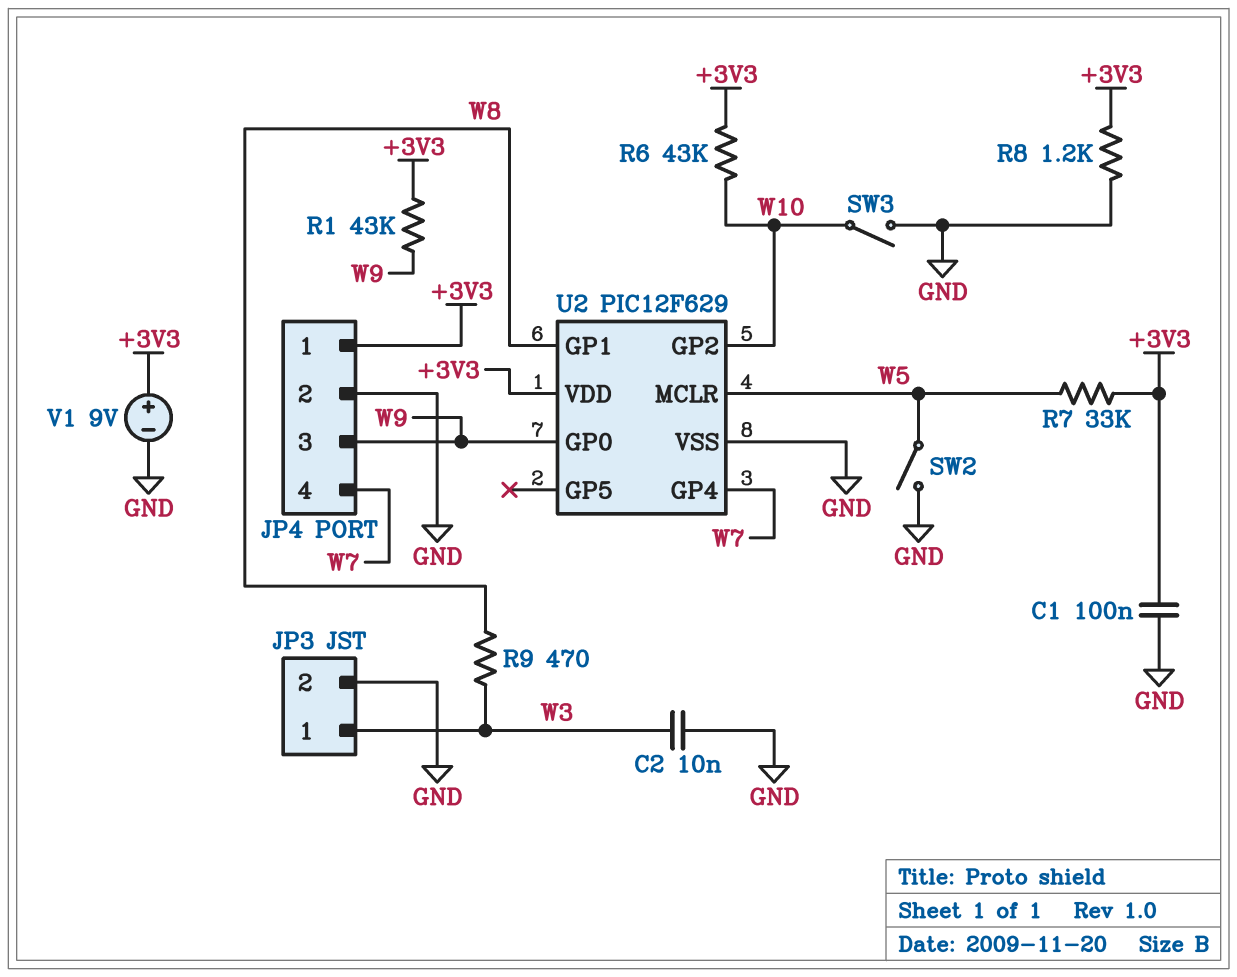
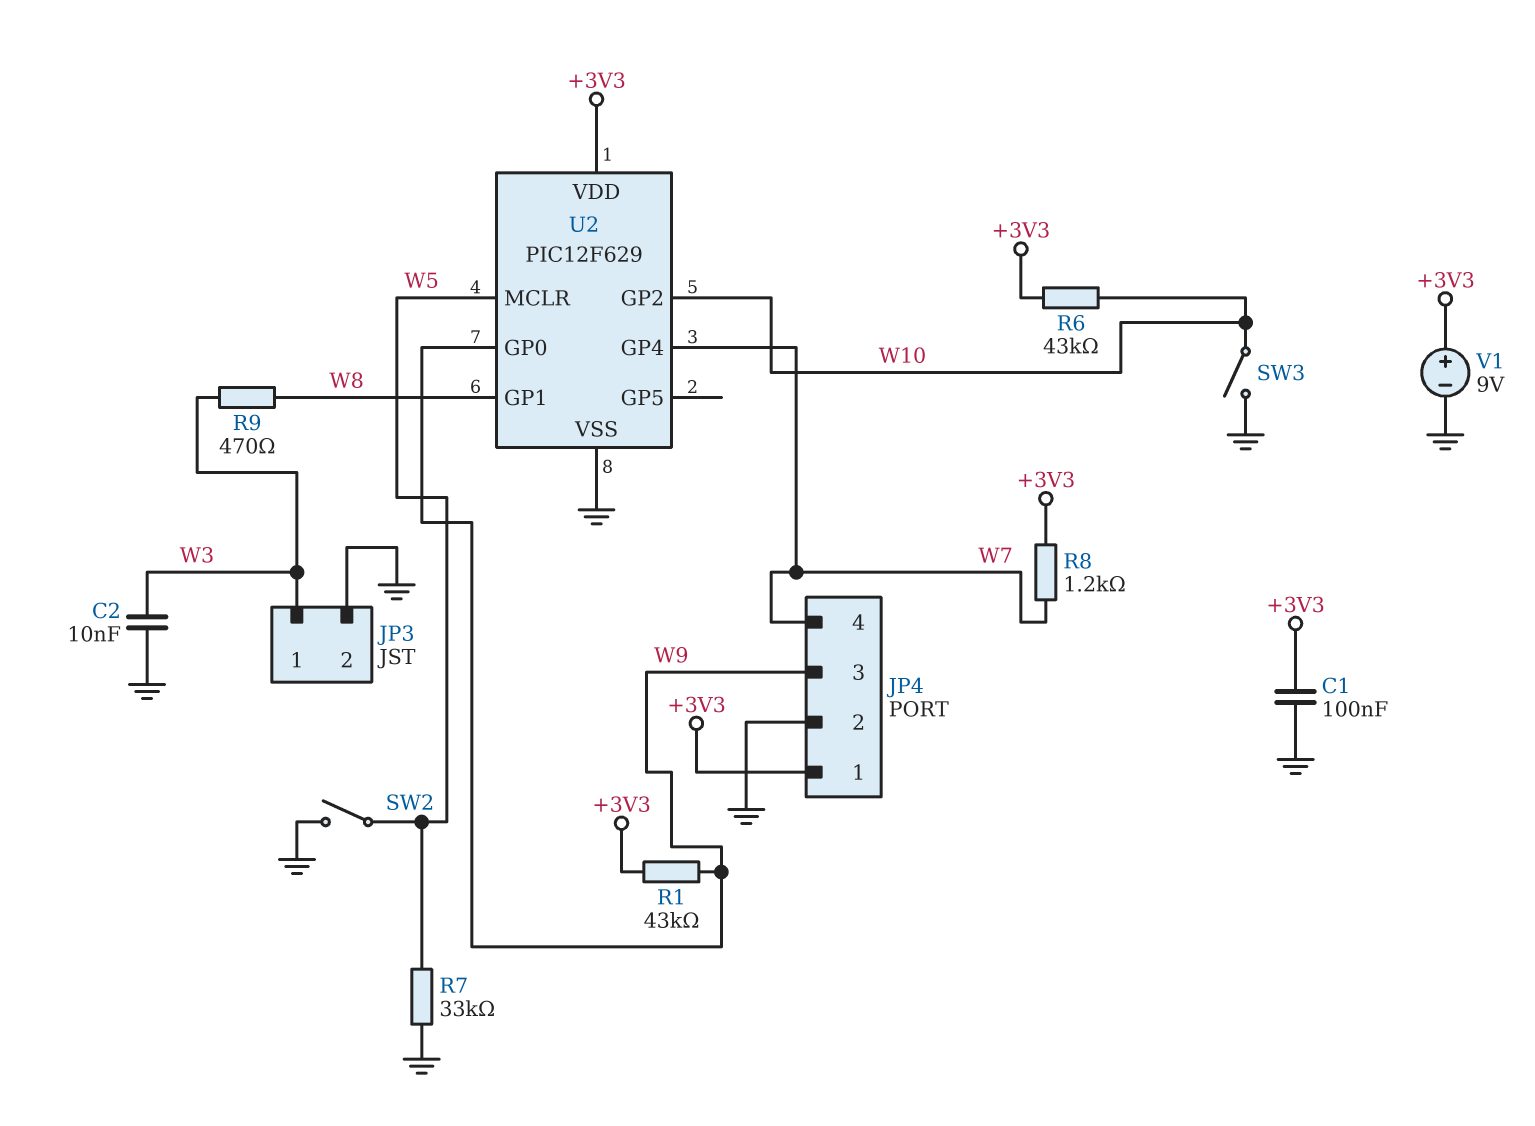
R7: 33k (+3V3, W5) -> 33k (GND, W5)
R8: 1.2k (+3V3, GND) -> 1.2k (+3V3, W7)

